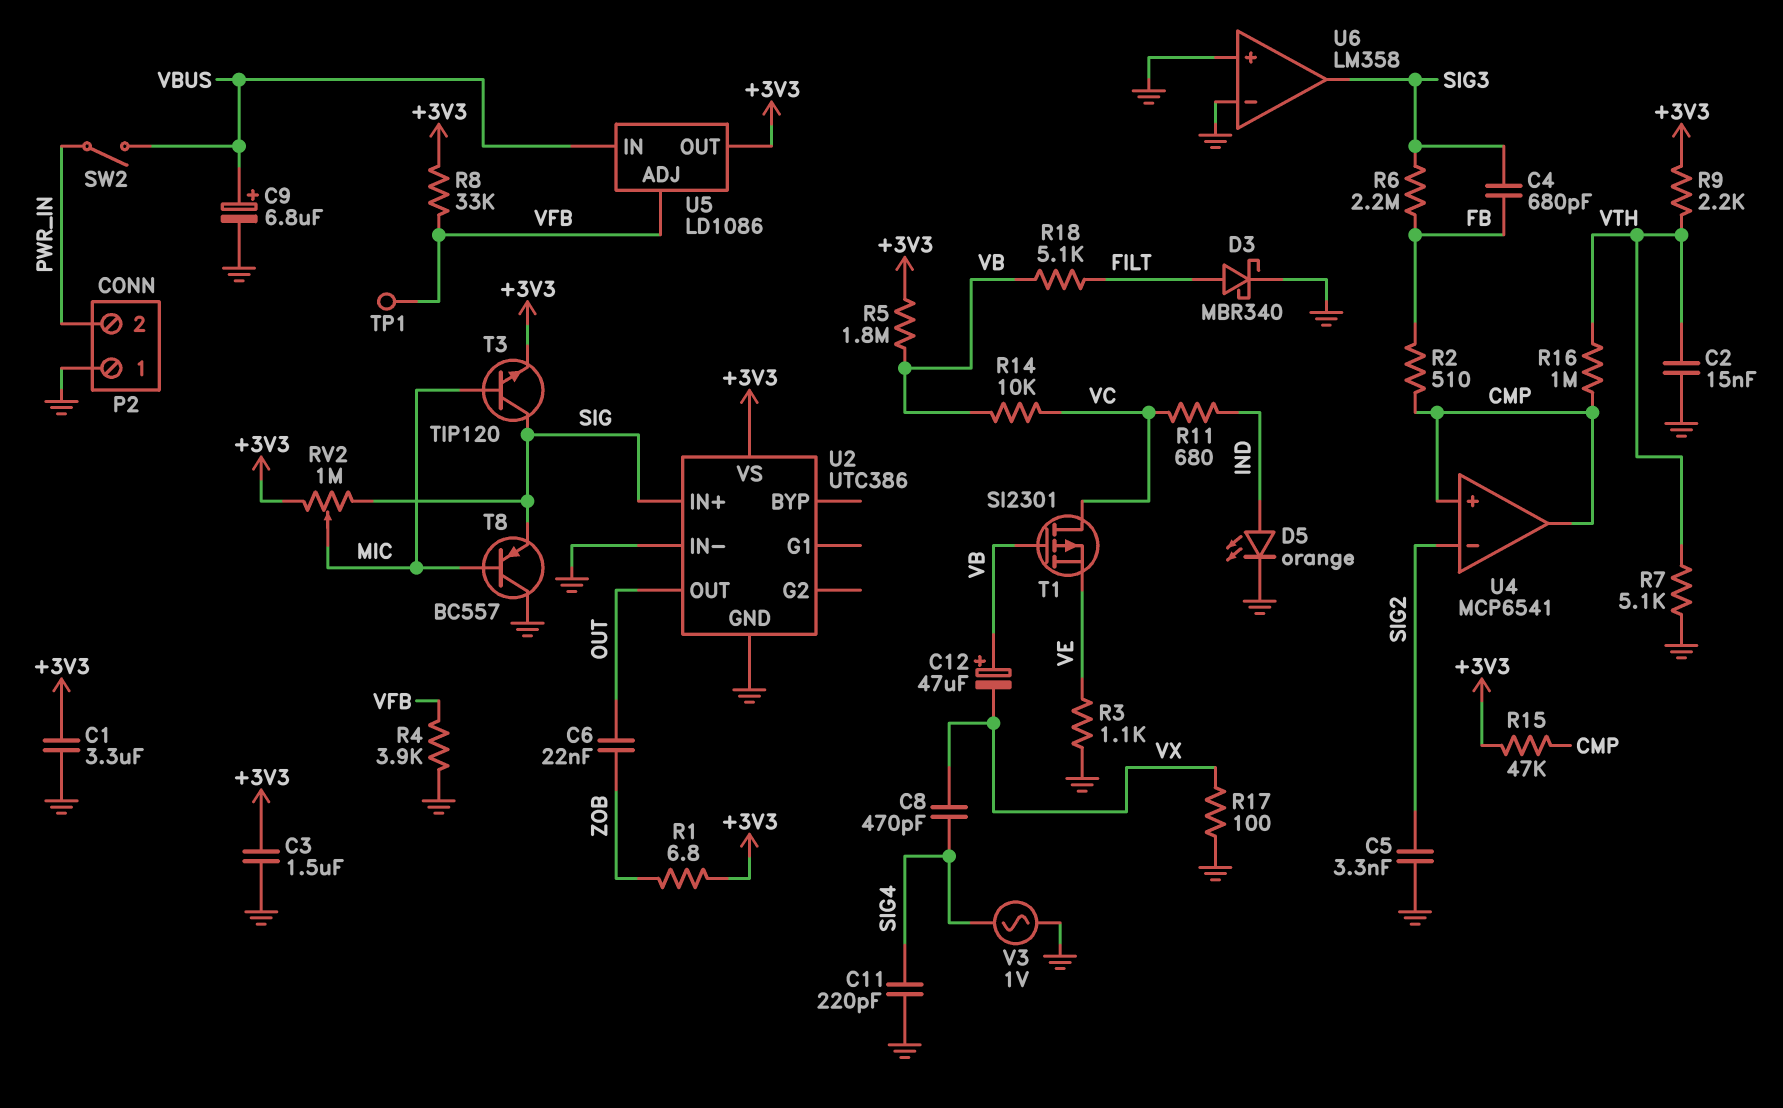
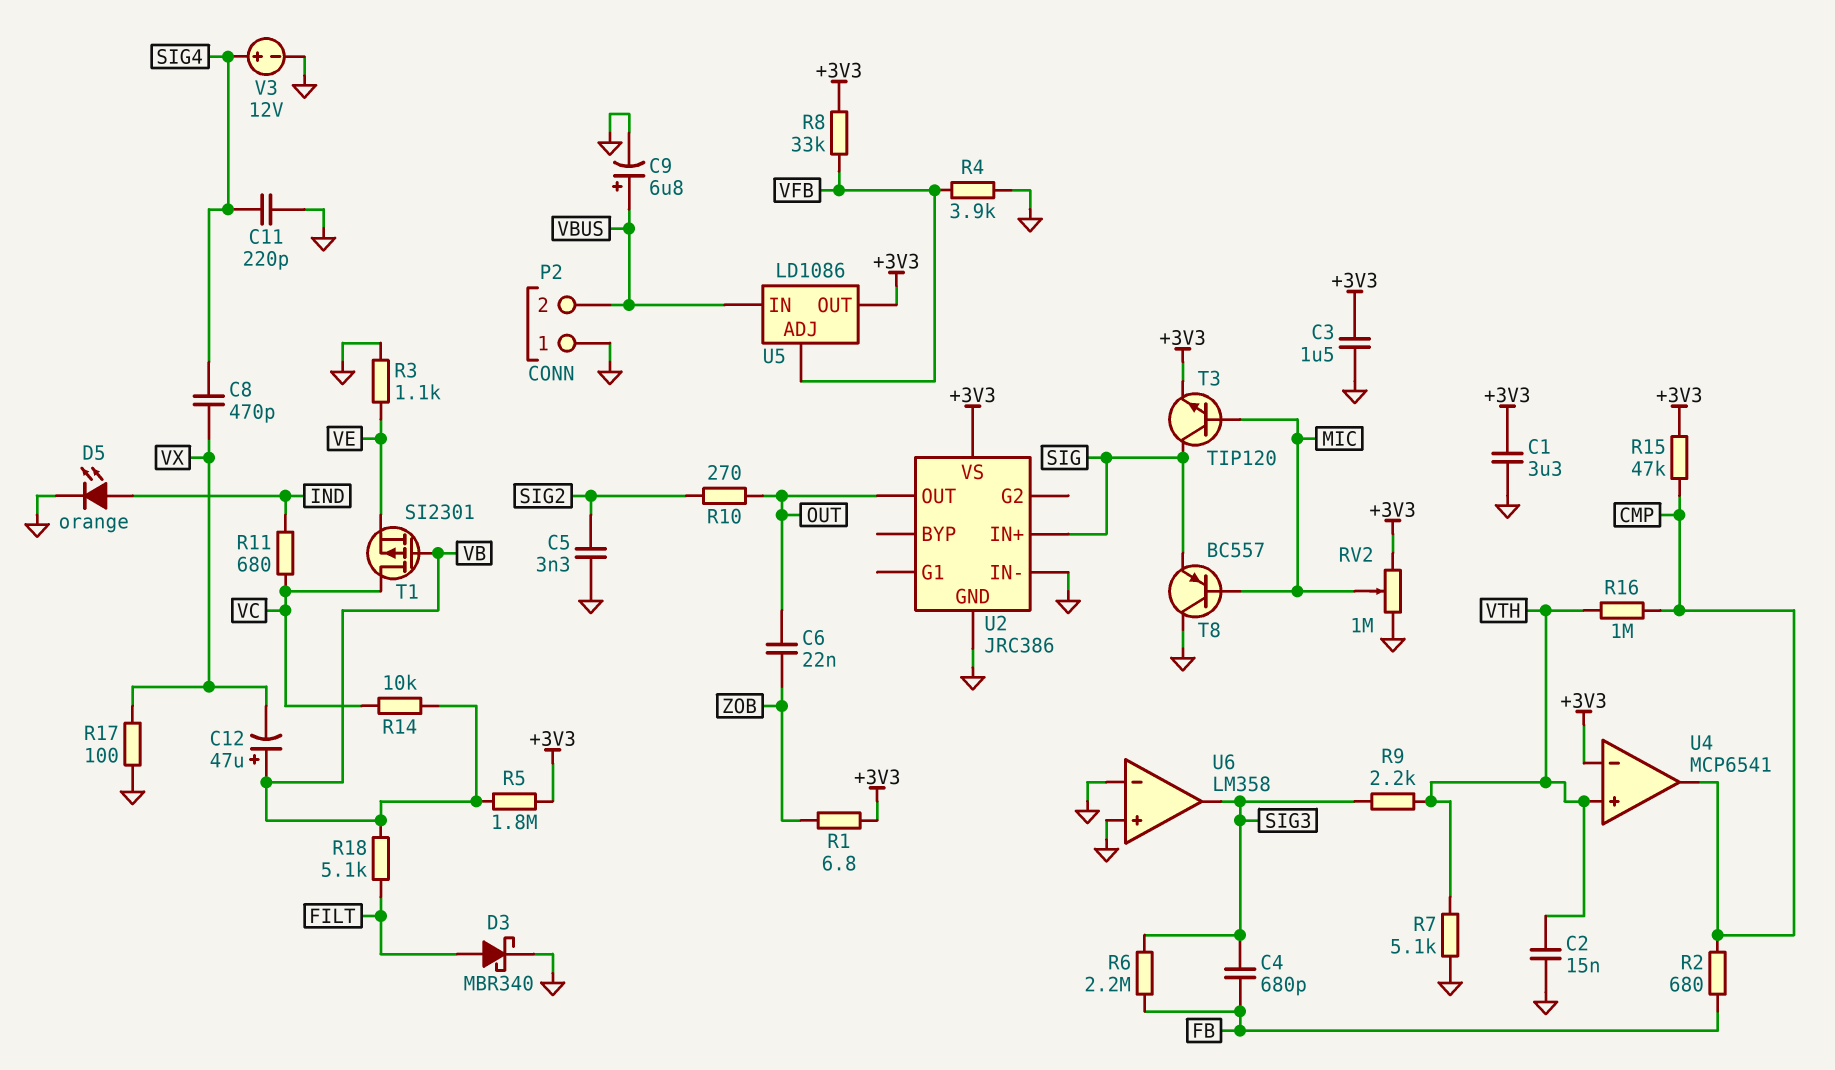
P2 pin 2: PWR_IN -> VBUS
R2: 510 (CMP, FB) -> 680 (CMP, FB)
R9: 2.2k (+3V3, VTH) -> 2.2k (SIG3, VTH)
R10: none -> 270 (OUT, SIG2)
RV2: 1M (+3V3, SIG, wiper MIC) -> 1M (+3V3, GND, wiper MIC)
SW2: switch (PWR_IN, VBUS) -> none
TP1: test point (VFB) -> none
U2: UTC386 -> JRC386
U4 pin in+: CMP -> VTH
U4 pin in-: SIG2 -> +3V3
V3: AC 1V (GND, SIG4) -> 12V (plus SIG4, minus GND)

